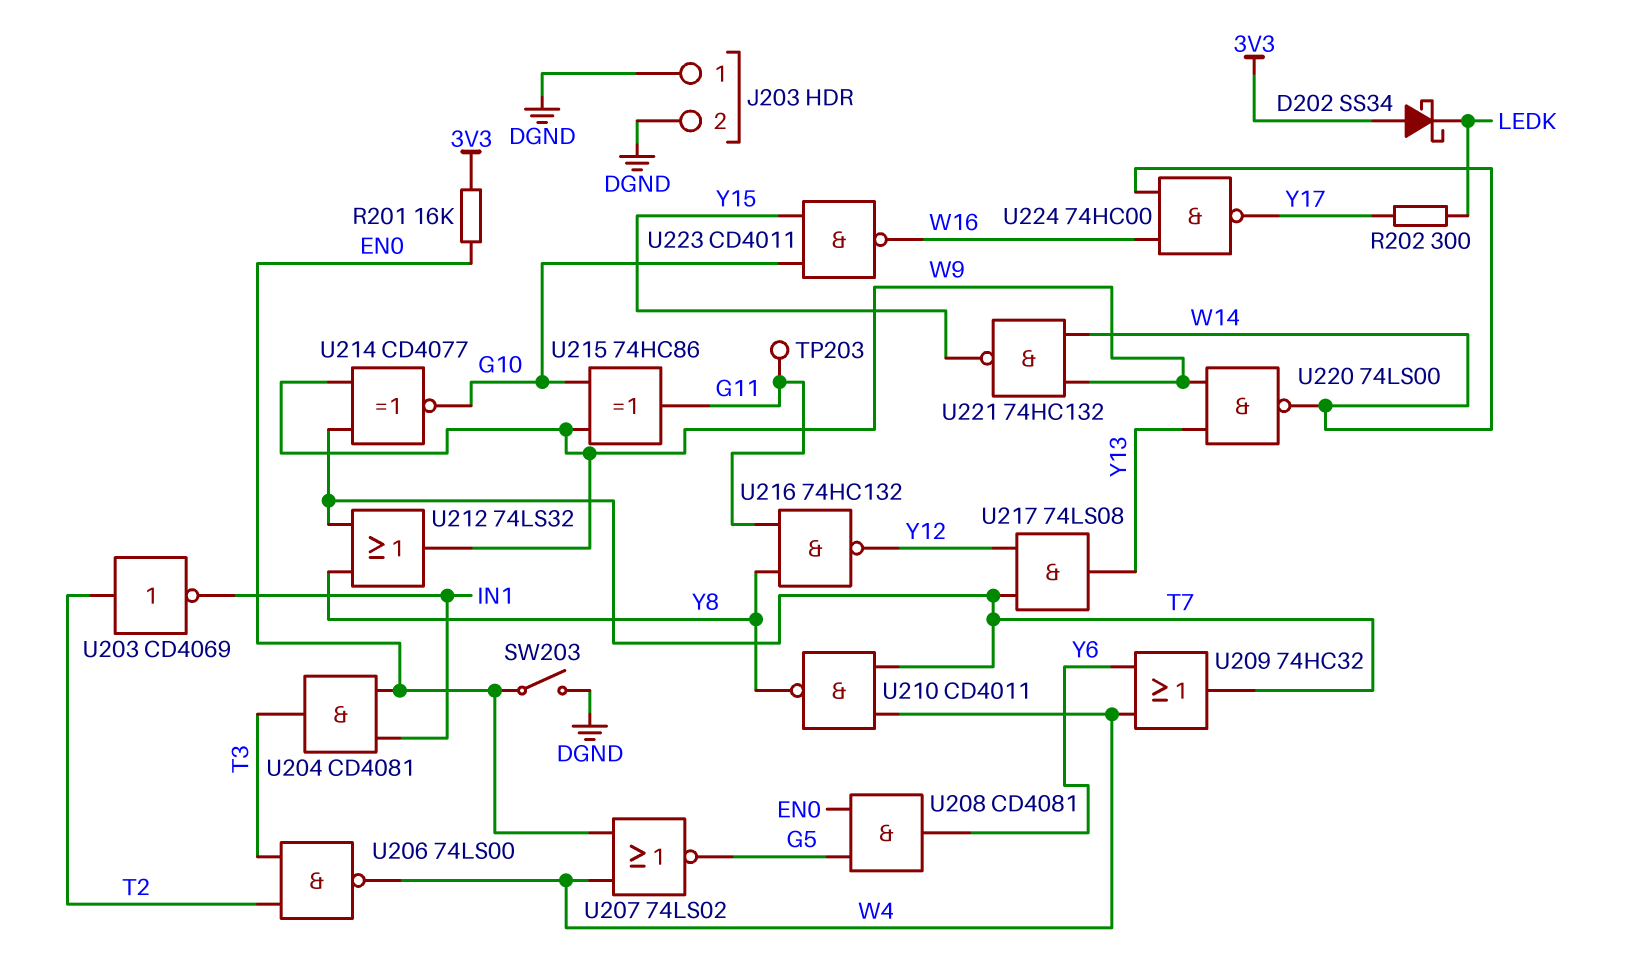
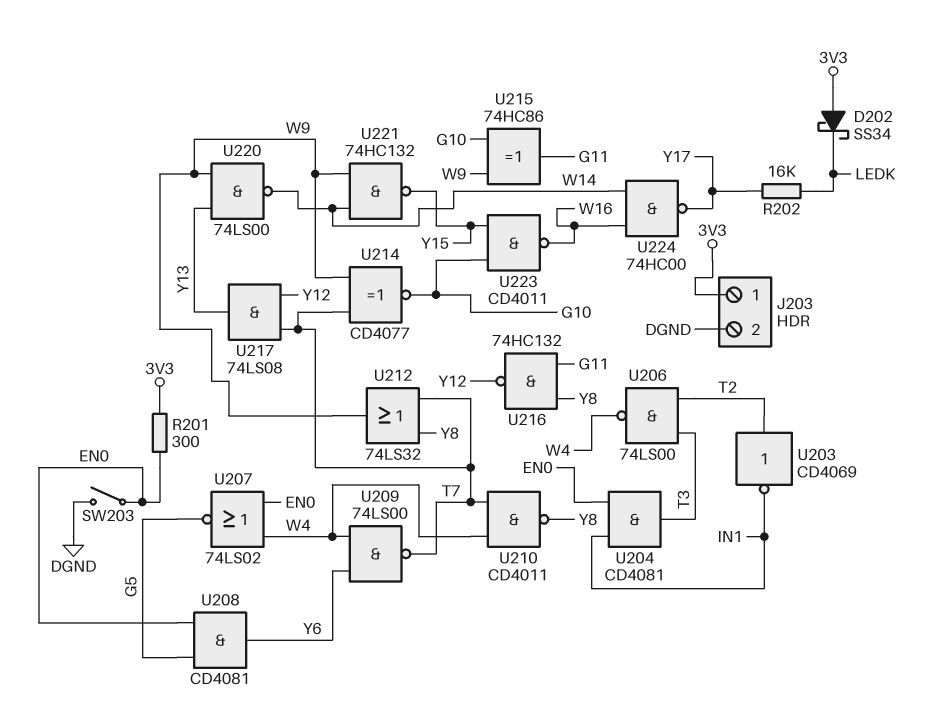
J203 pin 1: DGND -> 3V3
R201: 16k (3V3, EN0) -> 300 (3V3, EN0)
R202: 300 (LEDK, Y17) -> 16k (LEDK, Y17)
TP203: test point (G11) -> none
U209: OR 74HC32 (in W4, in Y6, out T7) -> NAND 74LS00 (in W4, in Y6, out T7)

